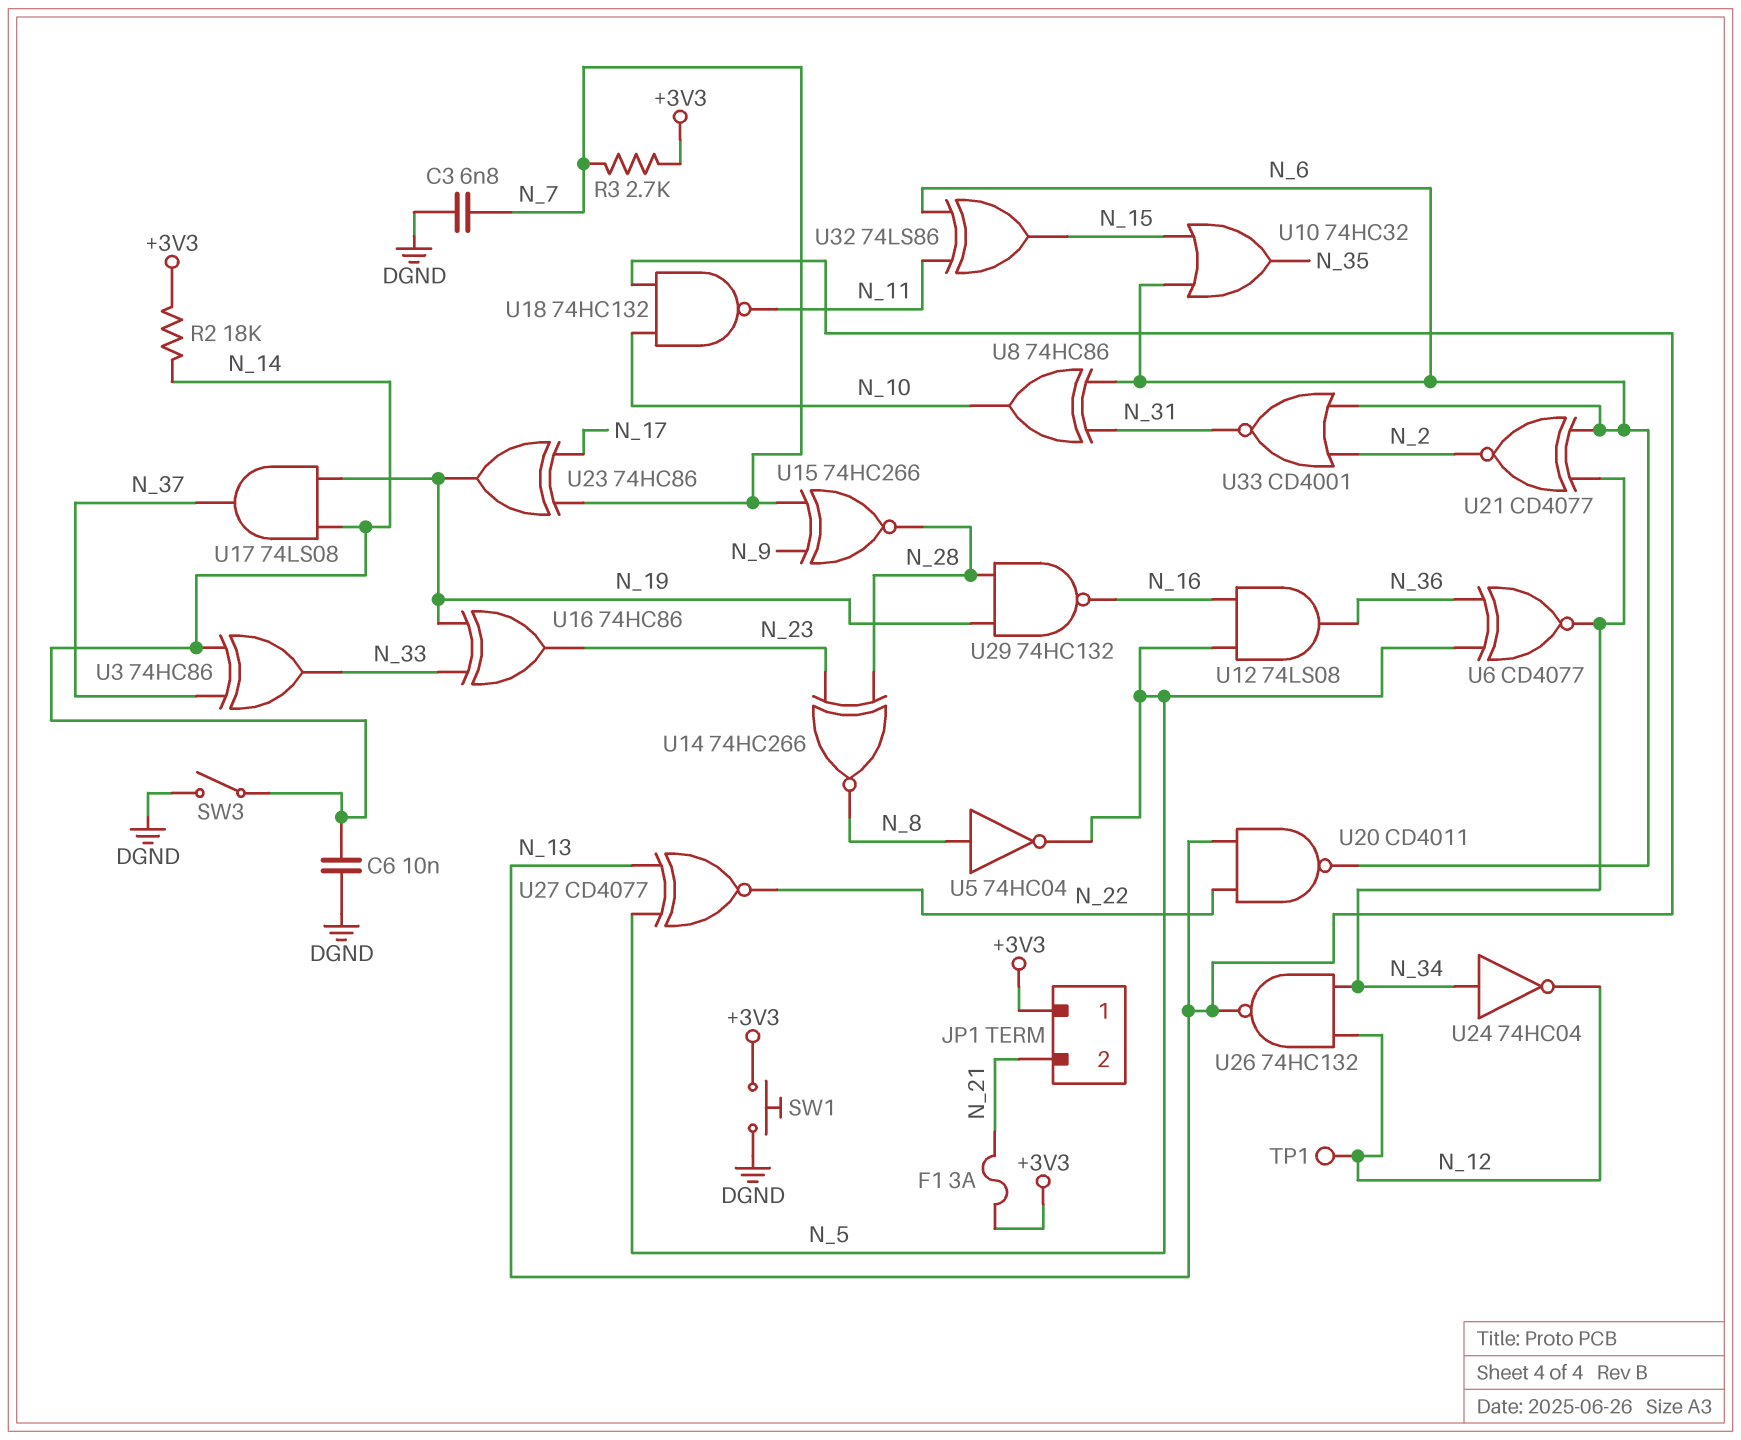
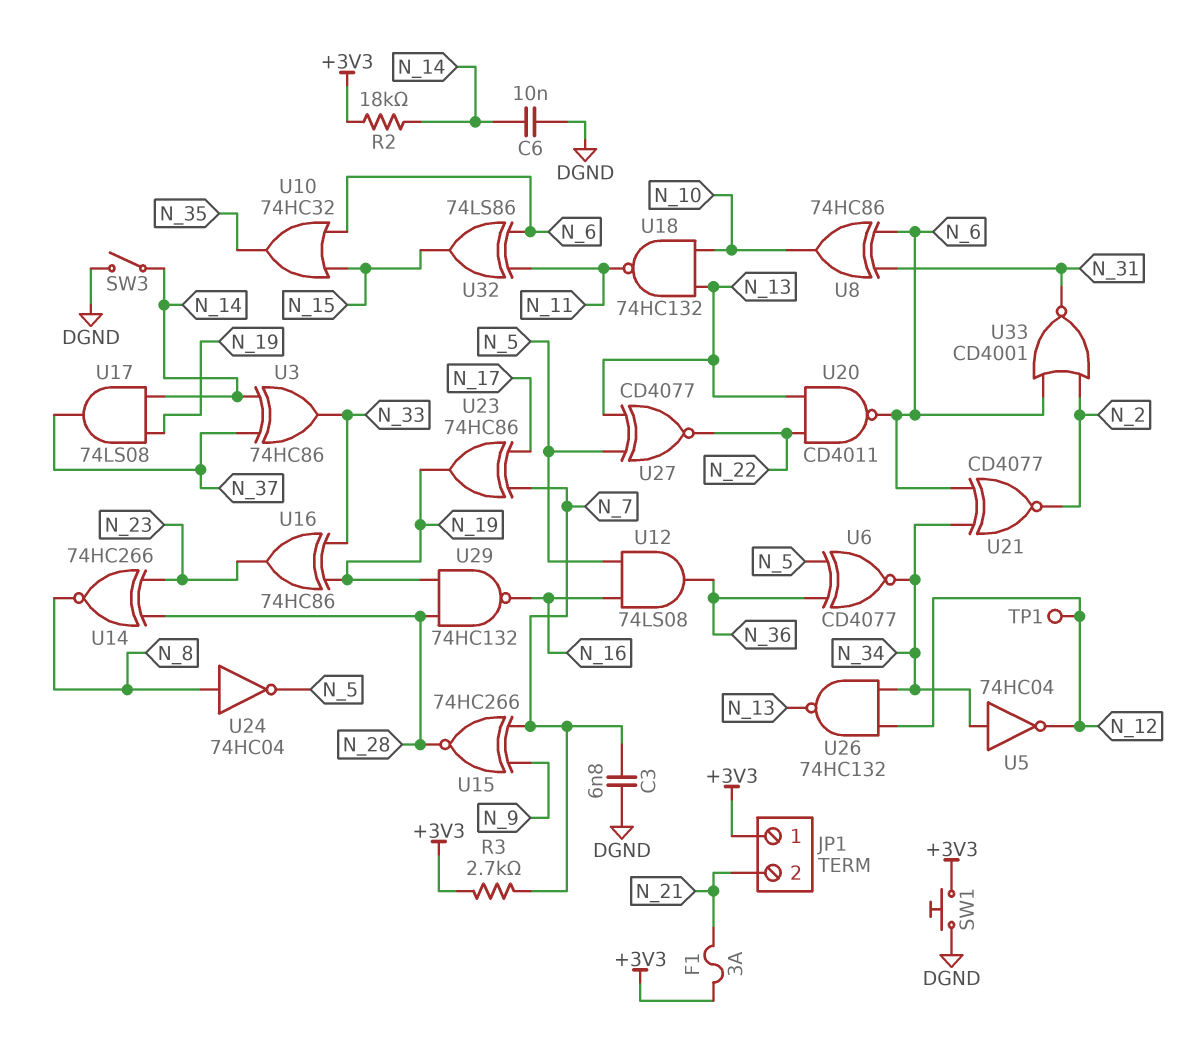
U5: NOT 74HC04 (in N_8, out N_5) -> NOT 74HC04 (in N_34, out N_12)
U24: NOT 74HC04 (in N_34, out N_12) -> NOT 74HC04 (in N_8, out N_5)

